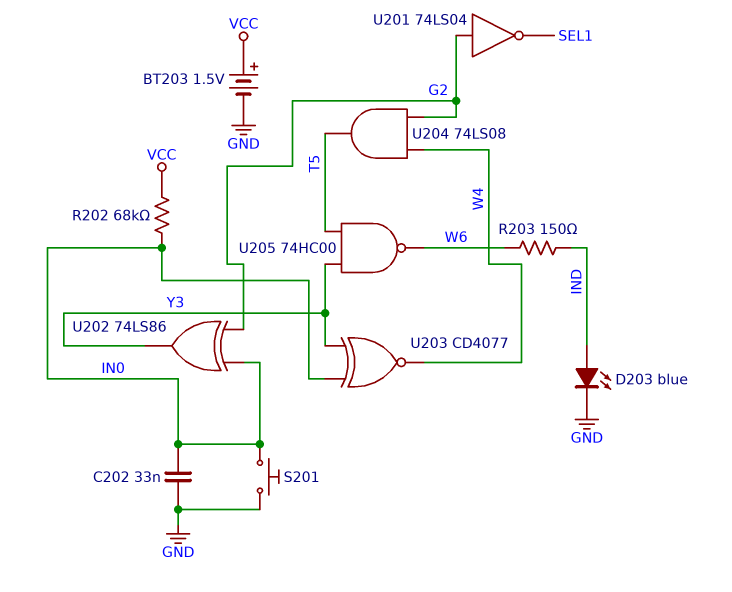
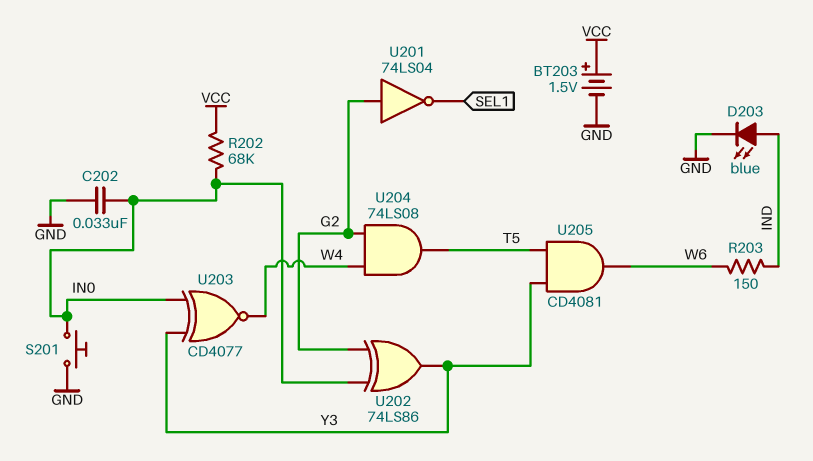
U205: NAND 74HC00 (in T5, in Y3, out W6) -> AND CD4081 (in T5, in Y3, out W6)

